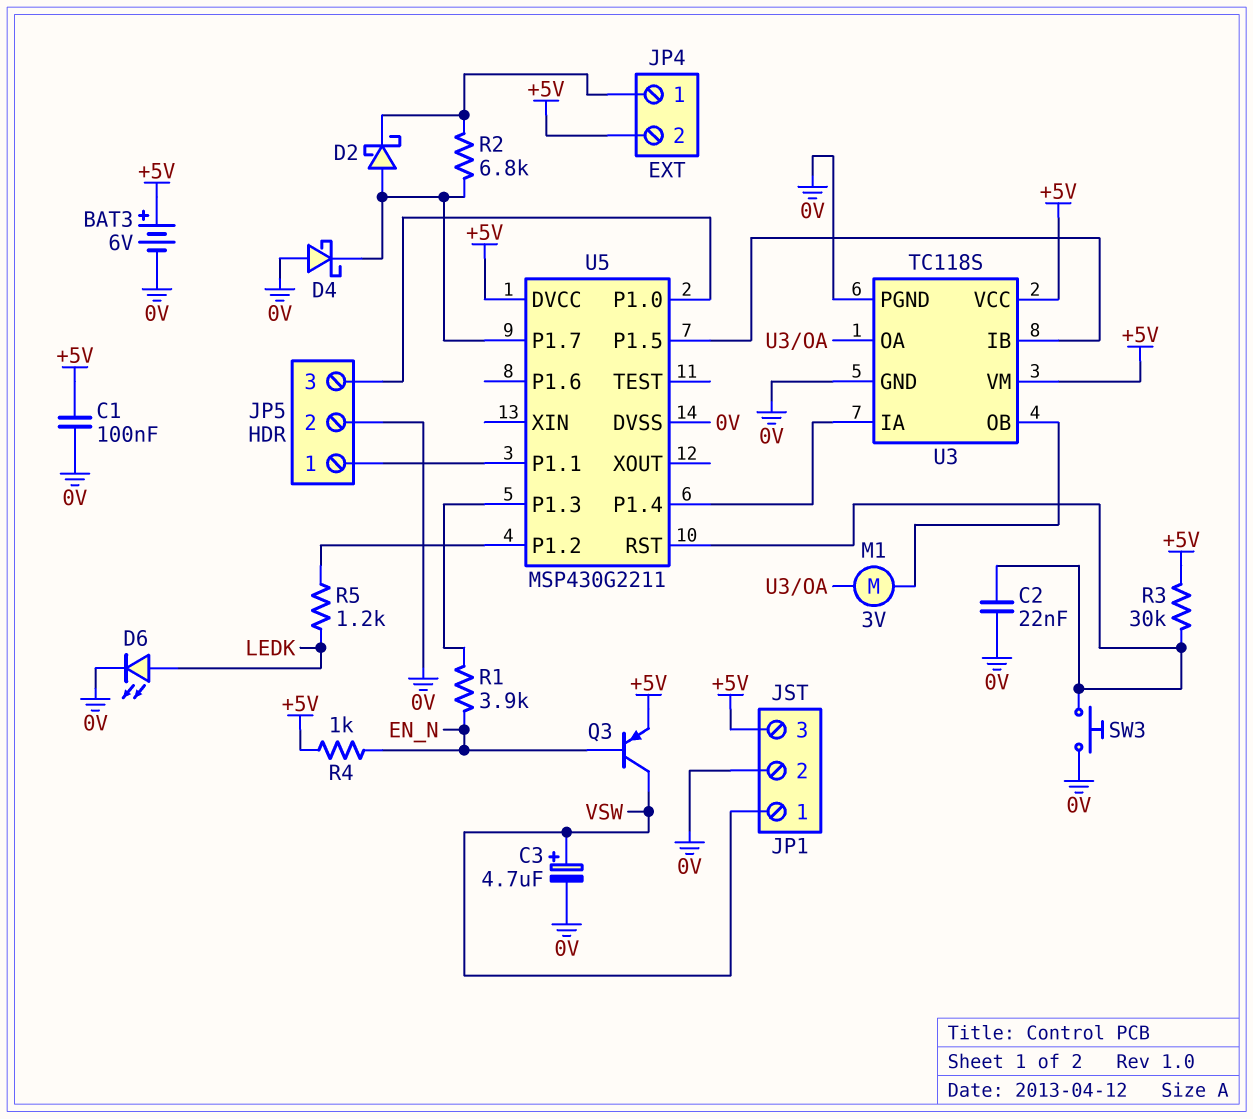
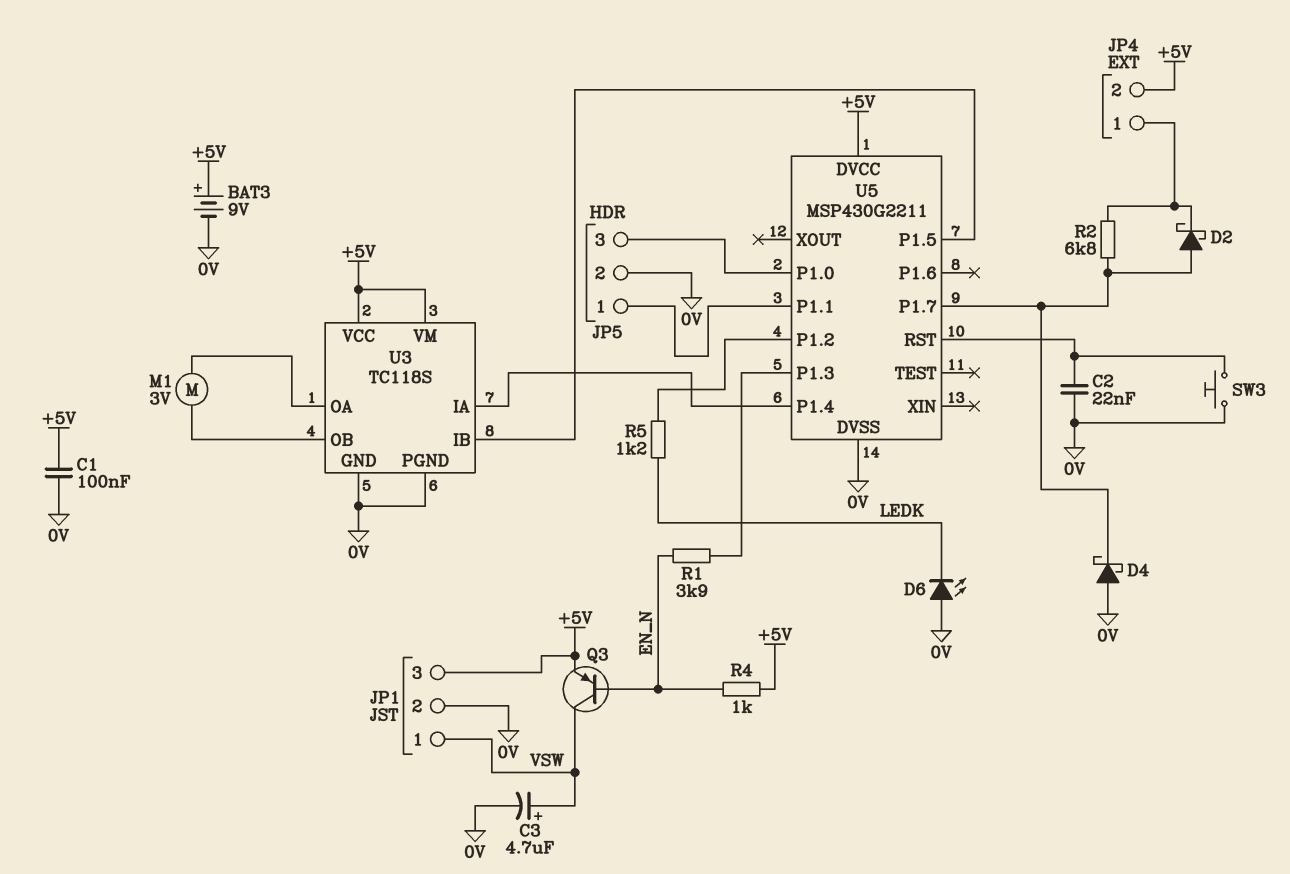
BAT3: 6V (plus +5V, minus 0V) -> 9V (plus +5V, minus 0V)
D6: LED (A LEDK, K 0V) -> LED (A 0V, K LEDK)
R3: 30k (+5V, U5/RST) -> none

